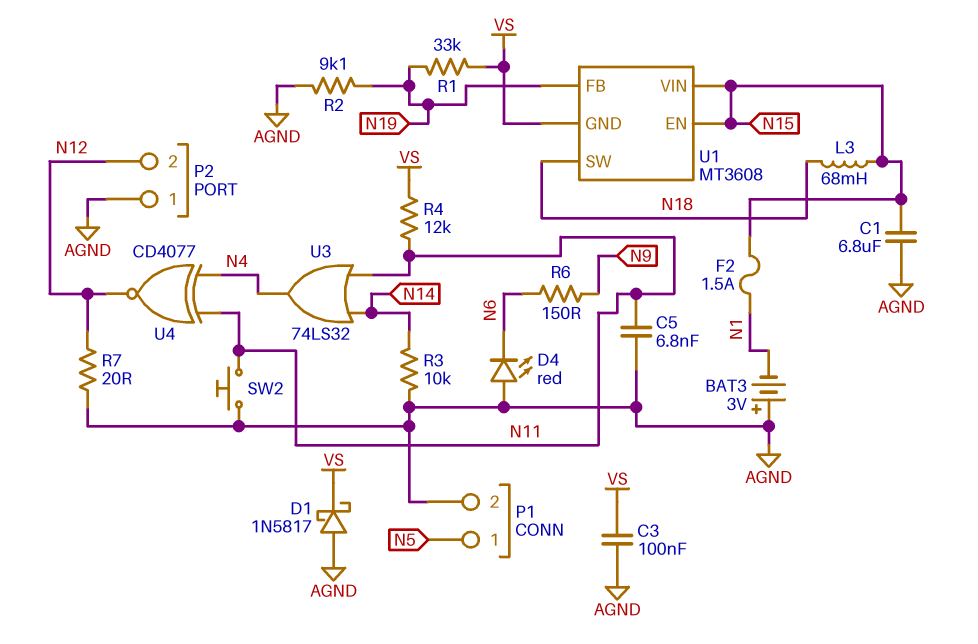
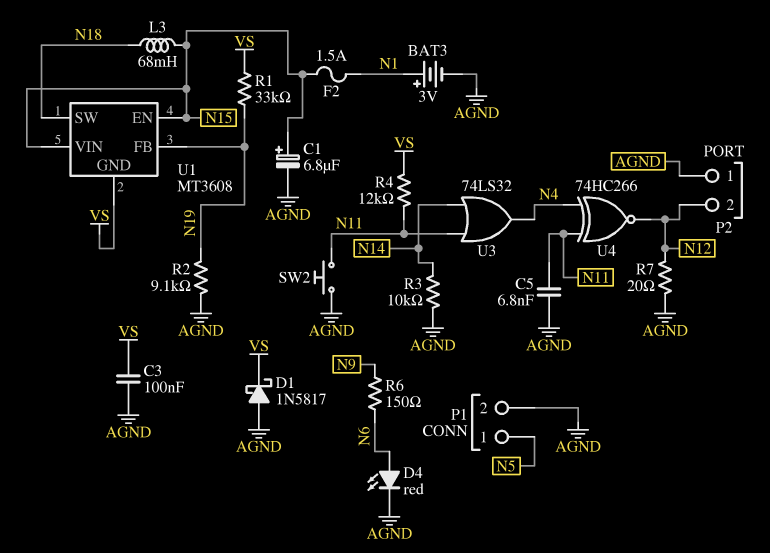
BAT3: 3V (plus AGND, minus N1) -> 3V (plus N1, minus AGND)
C1: 6.8uF (AGND, N15) -> 6.8uF (plus N15, minus AGND)
D4: LED red (A AGND, K N6) -> LED red (A N6, K AGND)
U4: XNOR CD4077 (in N4, in N11, out N12) -> XNOR 74HC266 (in N4, in N11, out N12)

